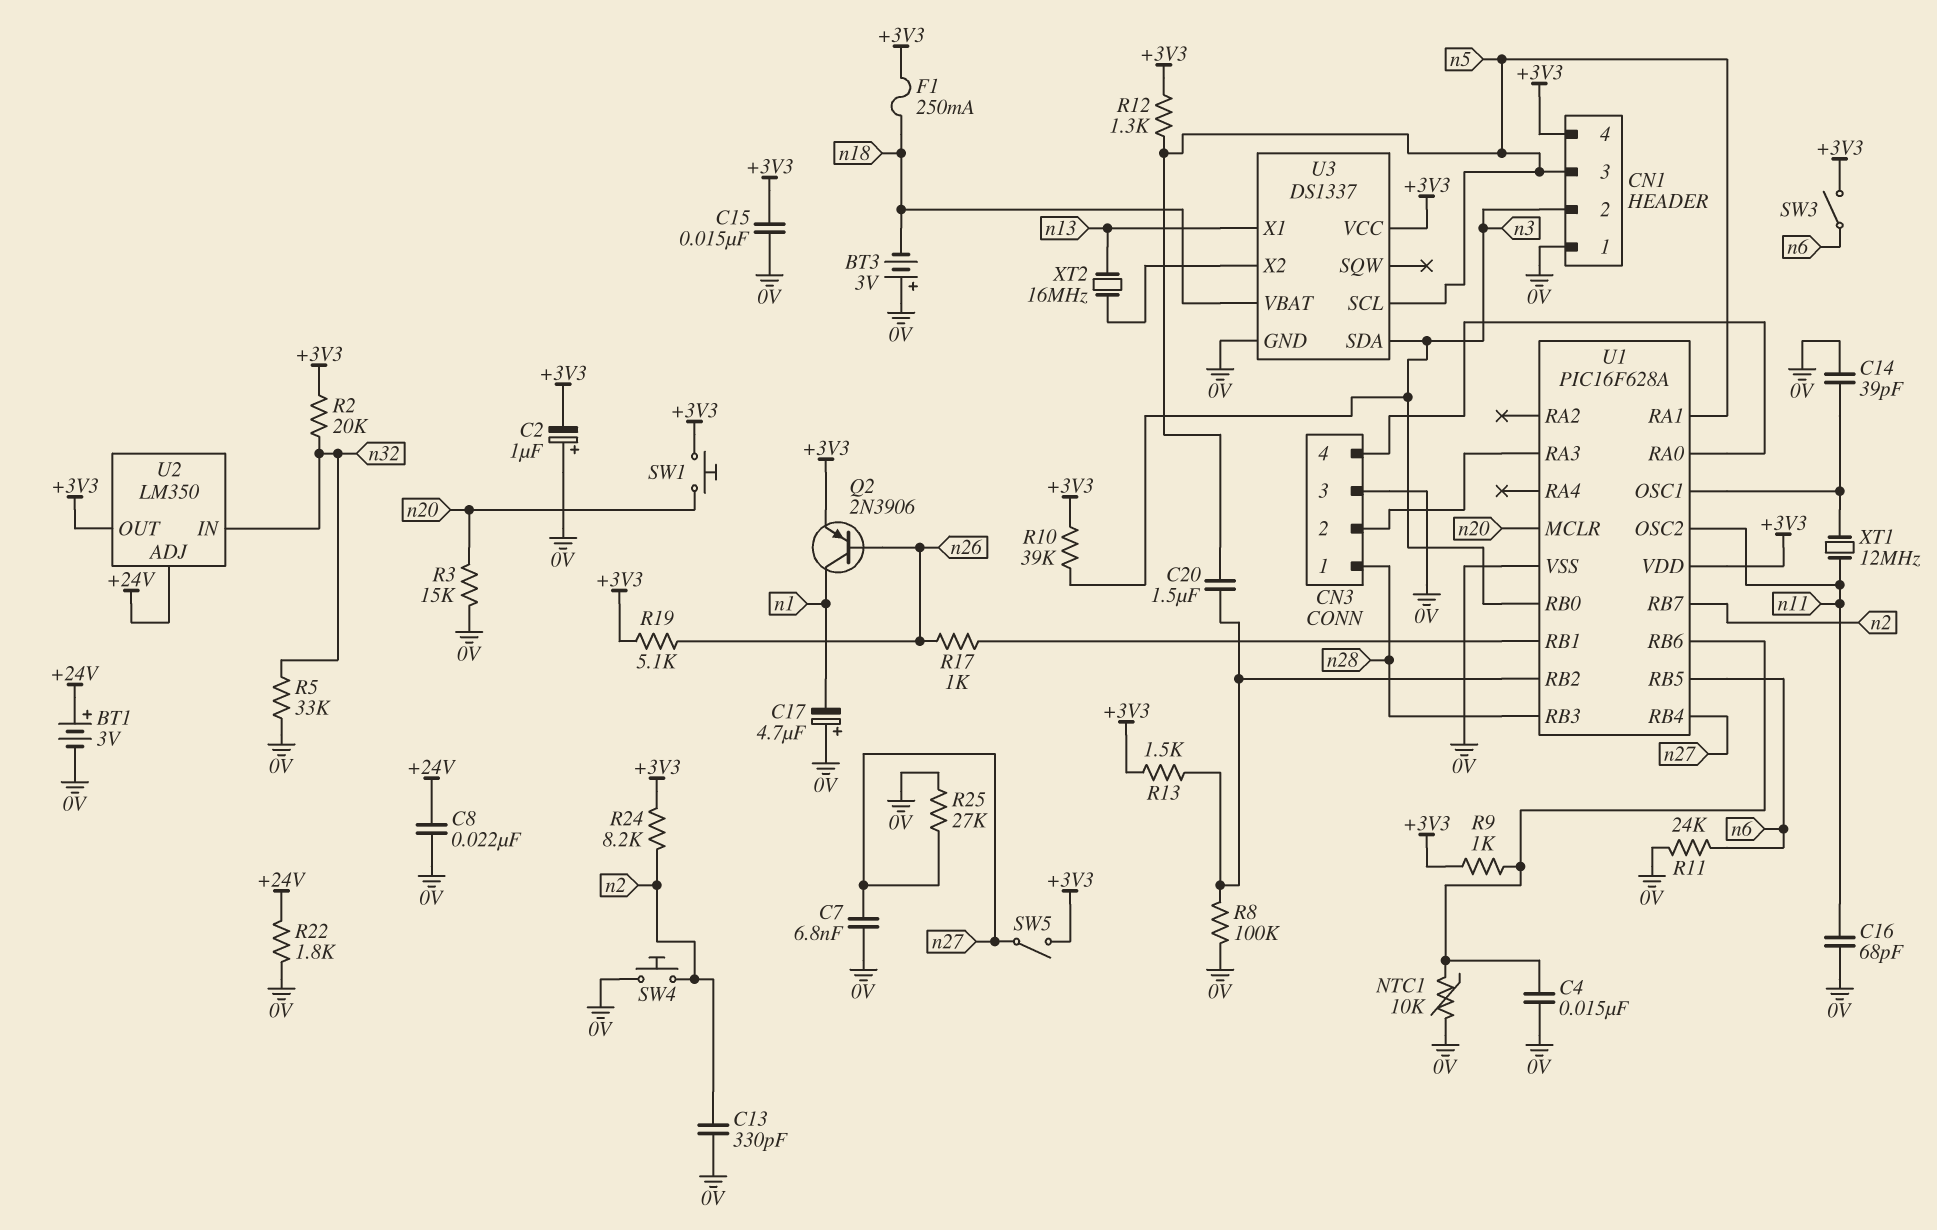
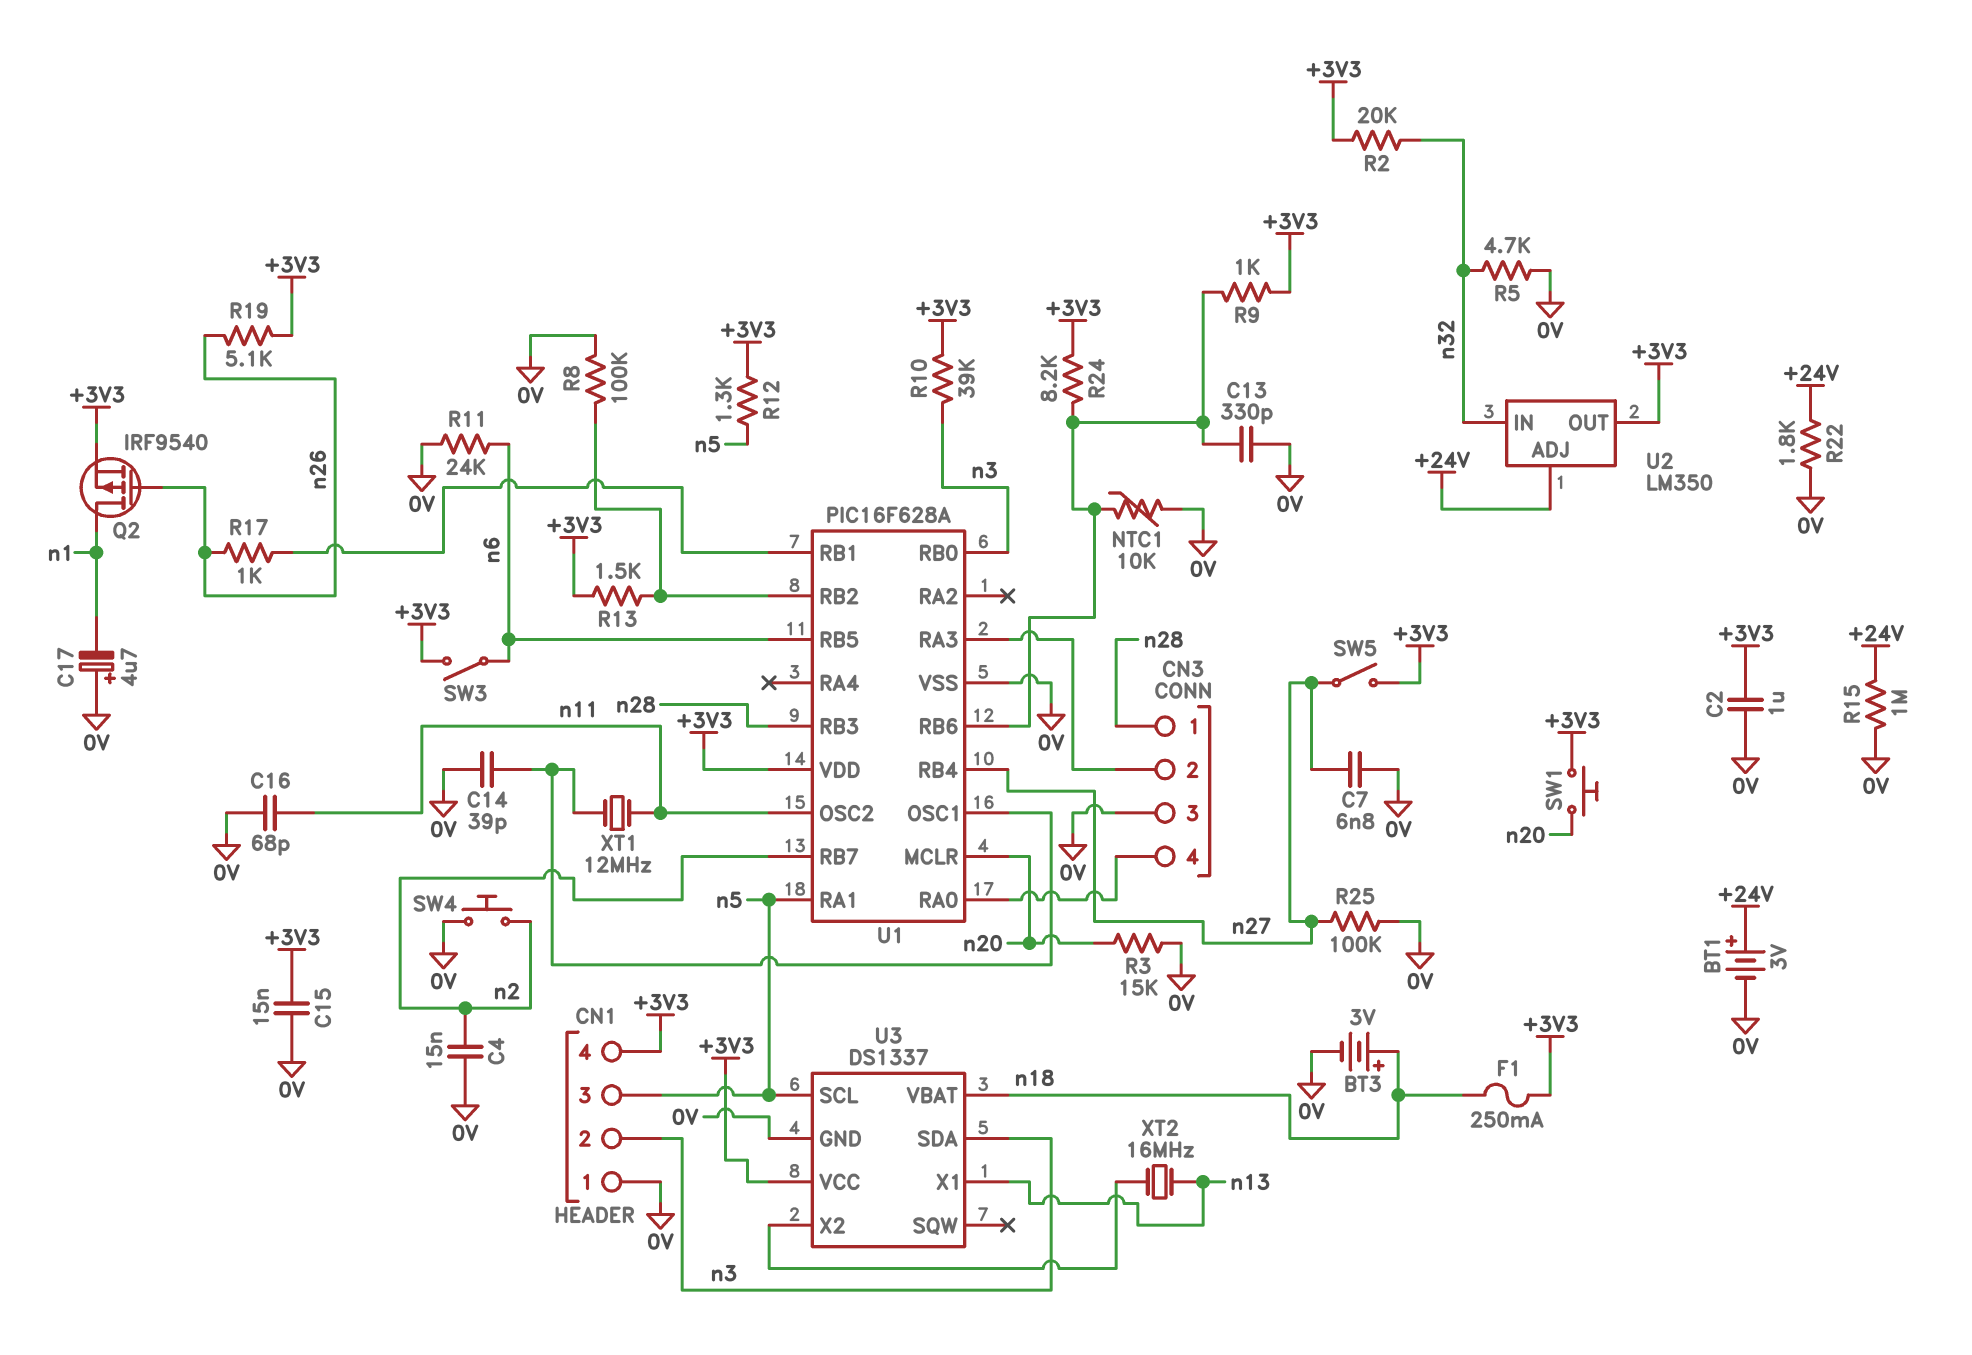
BT3: 3V (plus 0V, minus n18) -> 3V (plus n18, minus 0V)
C2: 1uF (plus 0V, minus +3V3) -> 1uF (+3V3, 0V)
C4: 15nF (0V, U1/RB6) -> 15nF (0V, n2)
C8: 22nF (+24V, 0V) -> none
C13: 330pF (0V, n2) -> 330pF (0V, U1/RB6)
C20: 1.5uF (U1/RB2, n5) -> none
Q2: PNP 2N3906 (B n26, C n1, E +3V3) -> PMOS IRF9540 (G n26, D n1, S +3V3)
R5: 33k (0V, n32) -> 4.7k (0V, n32)
R15: none -> 1M (+24V, 0V)
R24: 8.2k (+3V3, n2) -> 8.2k (+3V3, U1/RB6)
R25: 27k (0V, n27) -> 100k (0V, n27)

